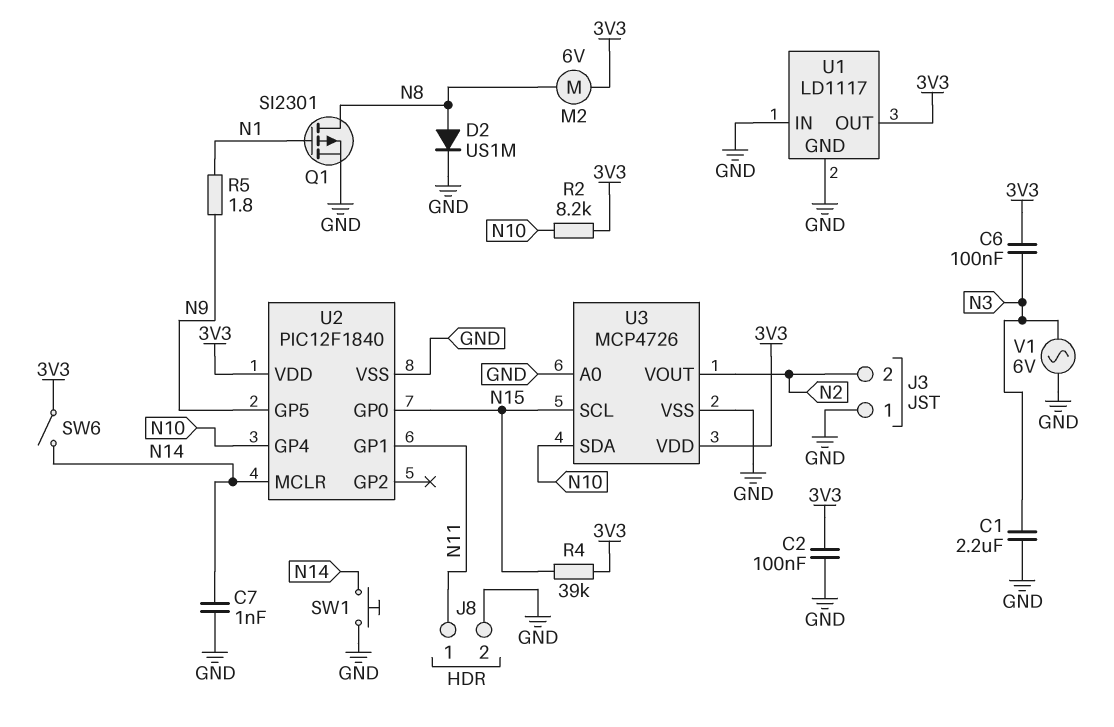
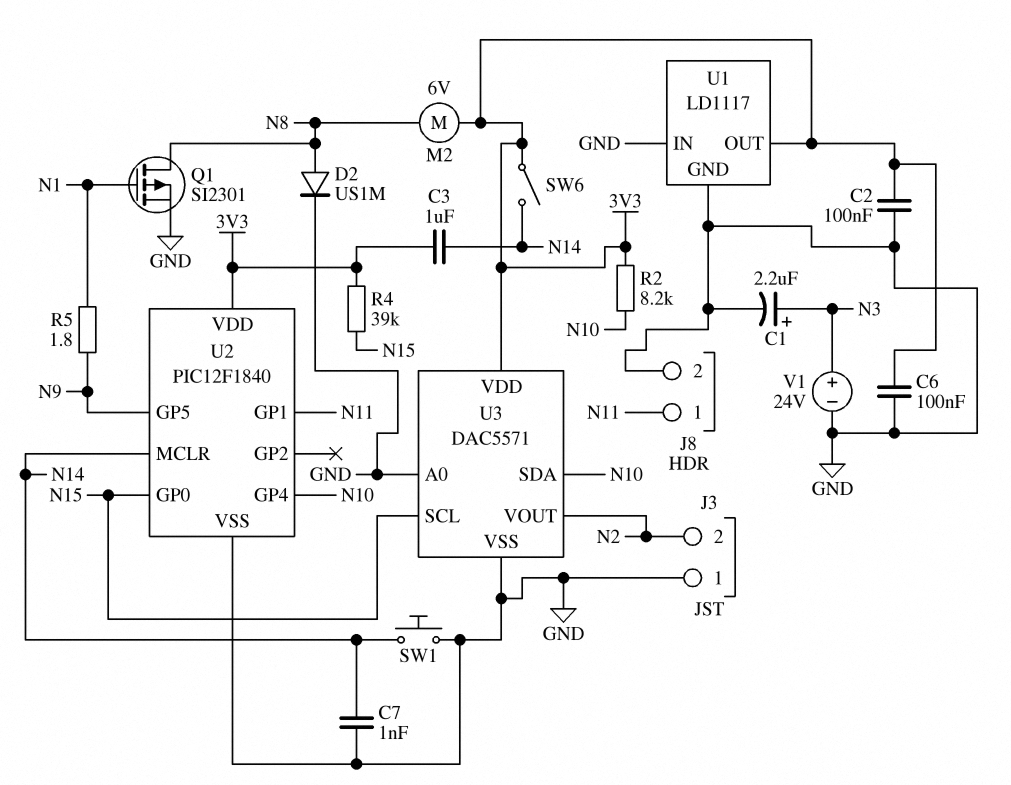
C1: 2.2uF (GND, N3) -> 2.2uF (plus N3, minus GND)
C3: none -> 1uF (3V3, N14)
C6: 100nF (3V3, N3) -> 100nF (3V3, GND)
U3: MCP4726 -> DAC5571
V1: AC 6V (GND, N3) -> 24V (plus N3, minus GND)

